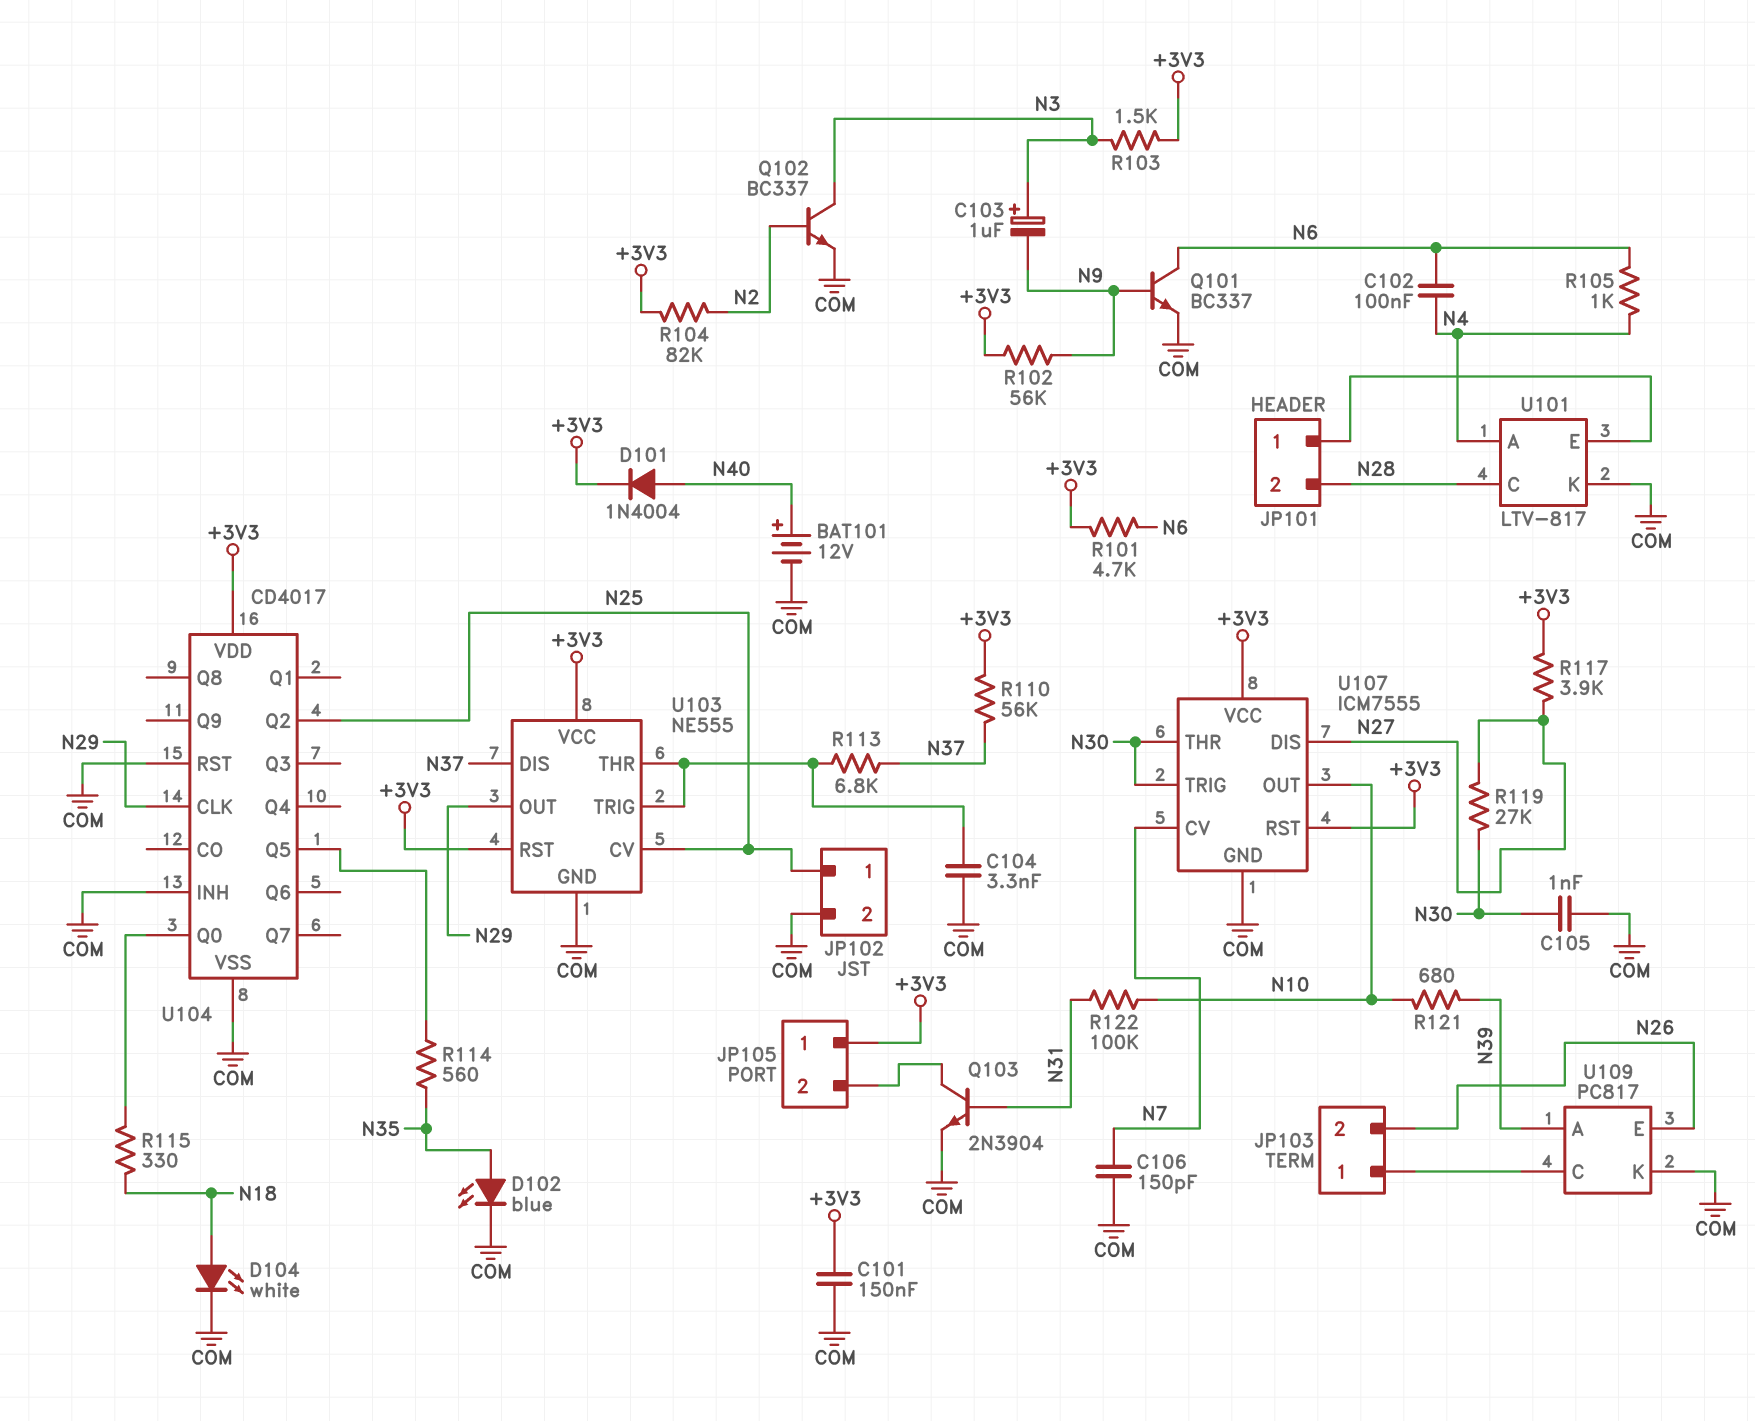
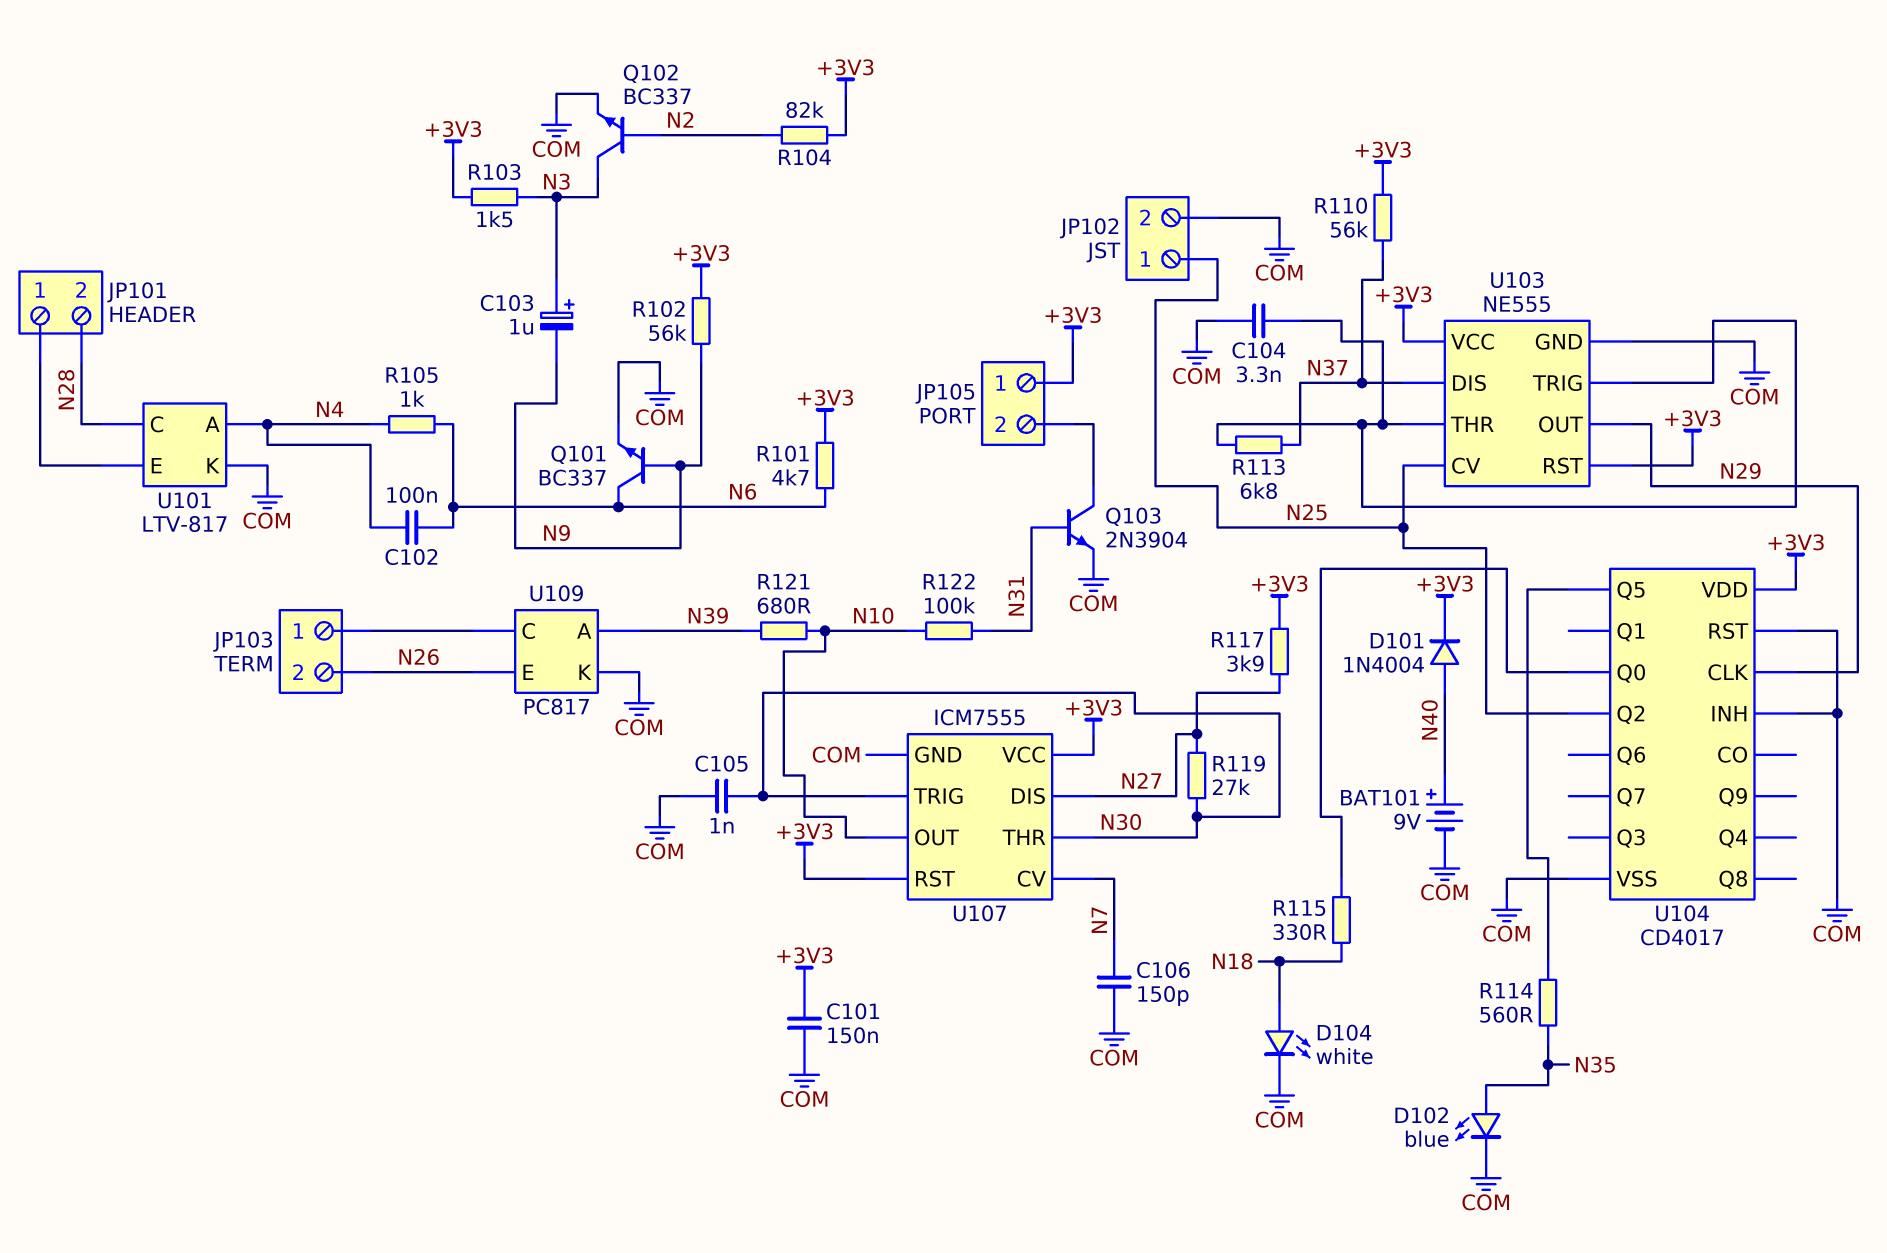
BAT101: 12V (plus N40, minus COM) -> 9V (plus N40, minus COM)

